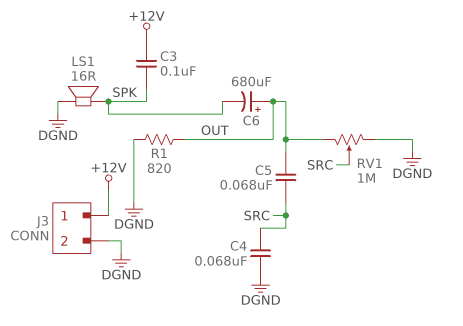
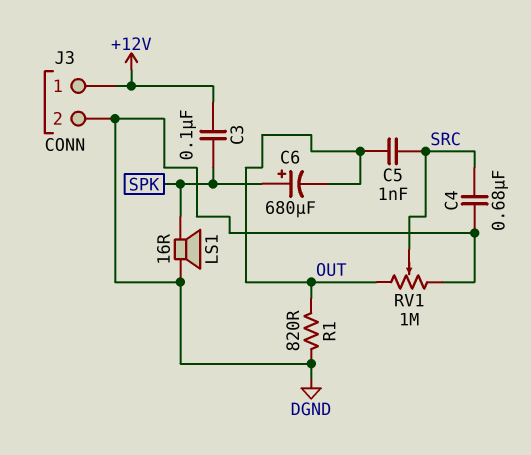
C4: 68nF (DGND, SRC) -> 680nF (DGND, SRC)
C5: 68nF (OUT, SRC) -> 1nF (OUT, SRC)
C6: 680uF (plus OUT, minus SPK) -> 680uF (plus SPK, minus OUT)

